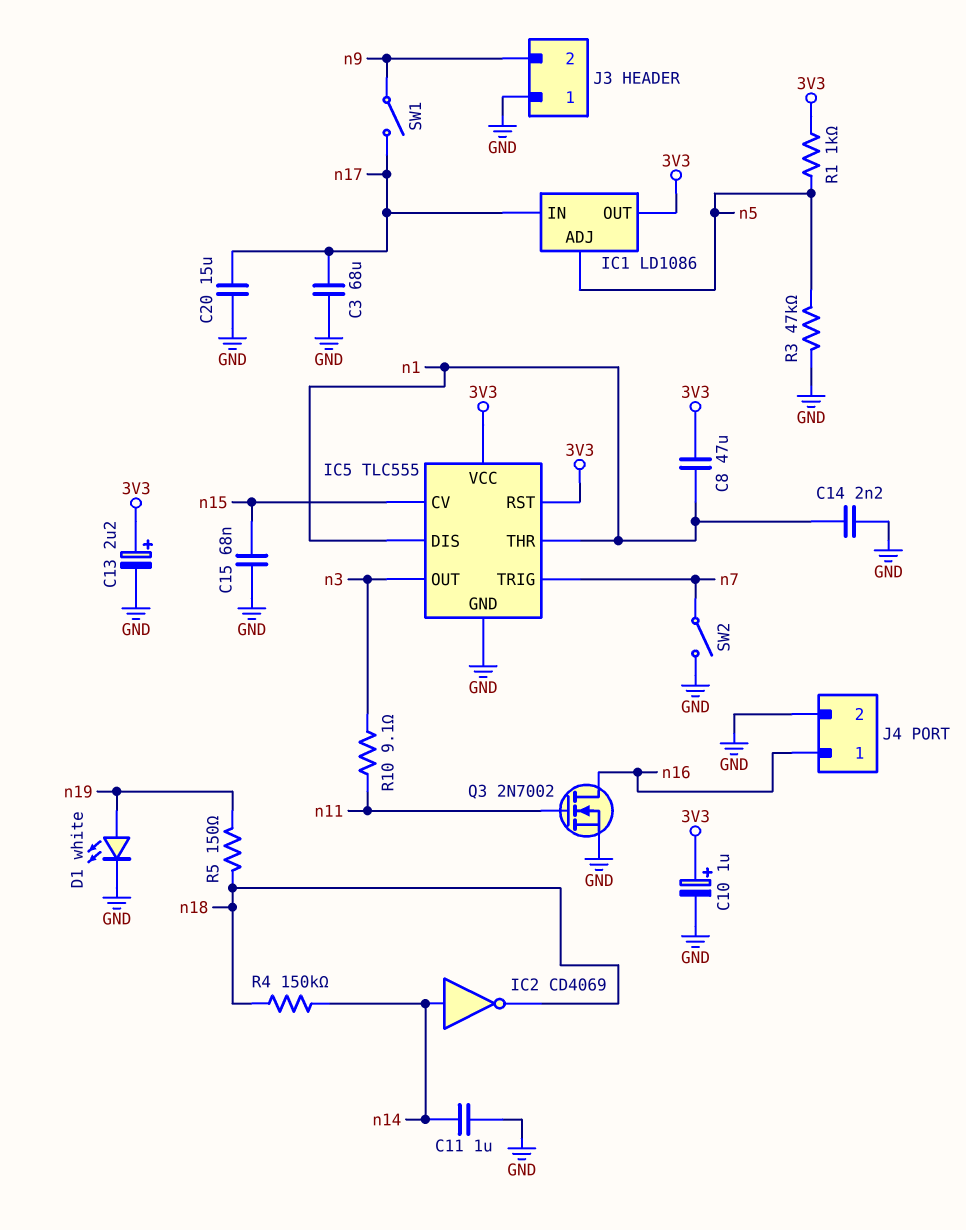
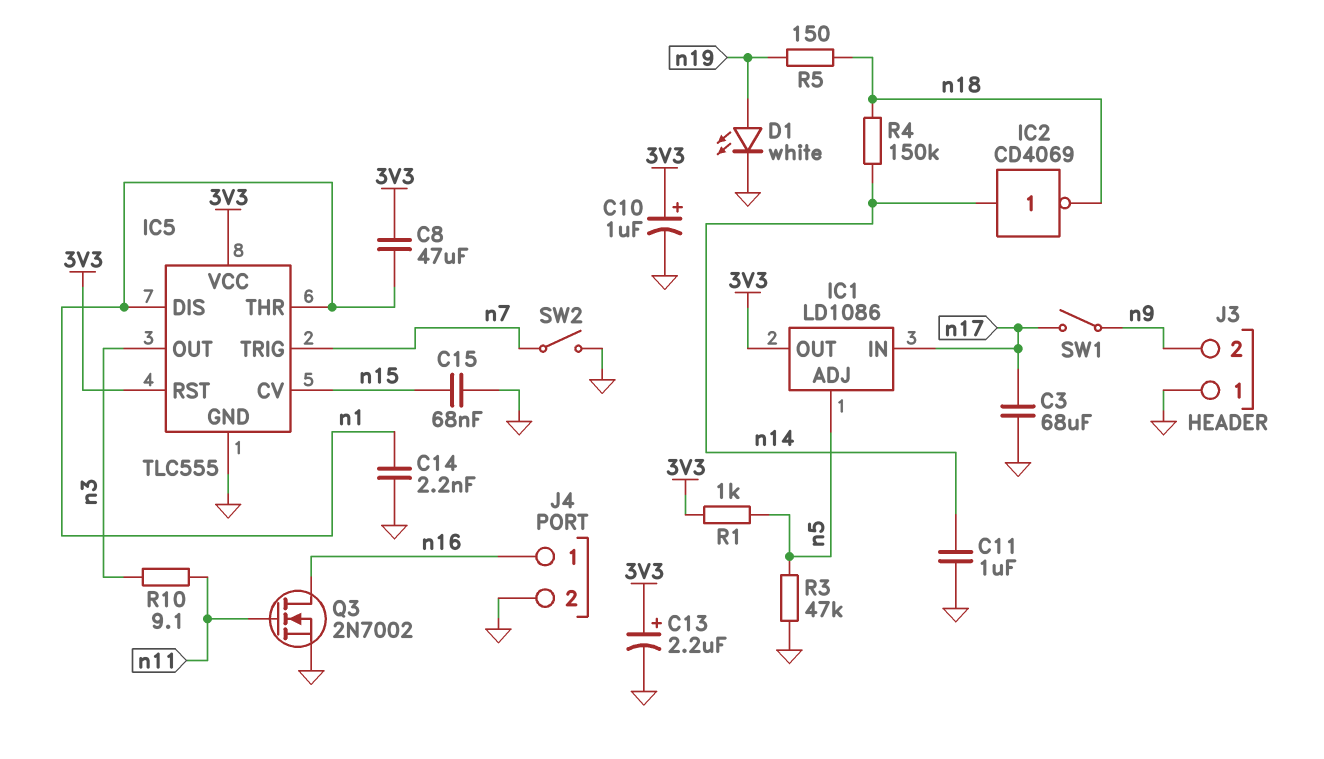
C20: 15uF (GND, n17) -> none

